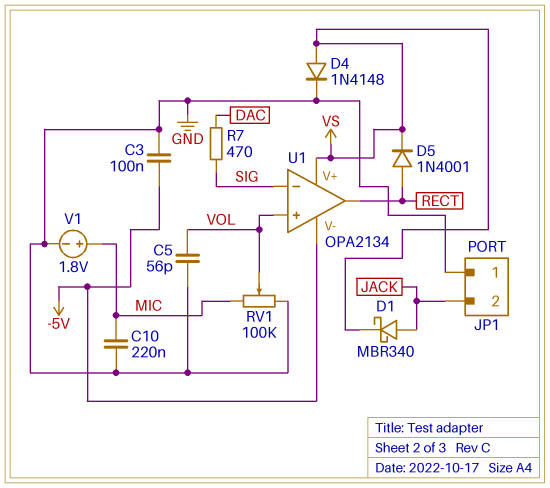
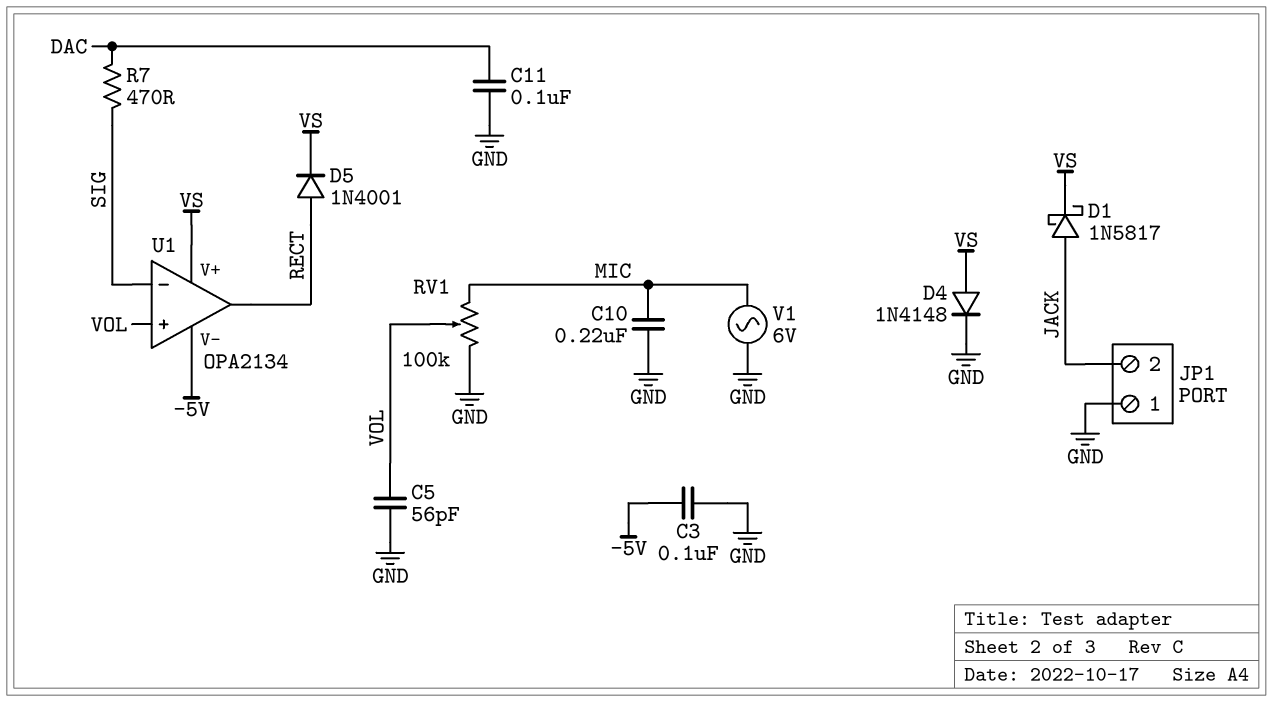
C11: none -> 100nF (DAC, GND)
D1: schottky MBR340 (A JACK, K VS) -> schottky 1N5817 (A JACK, K VS)
V1: 1.8V (plus MIC, minus GND) -> AC 6V (GND, MIC)

